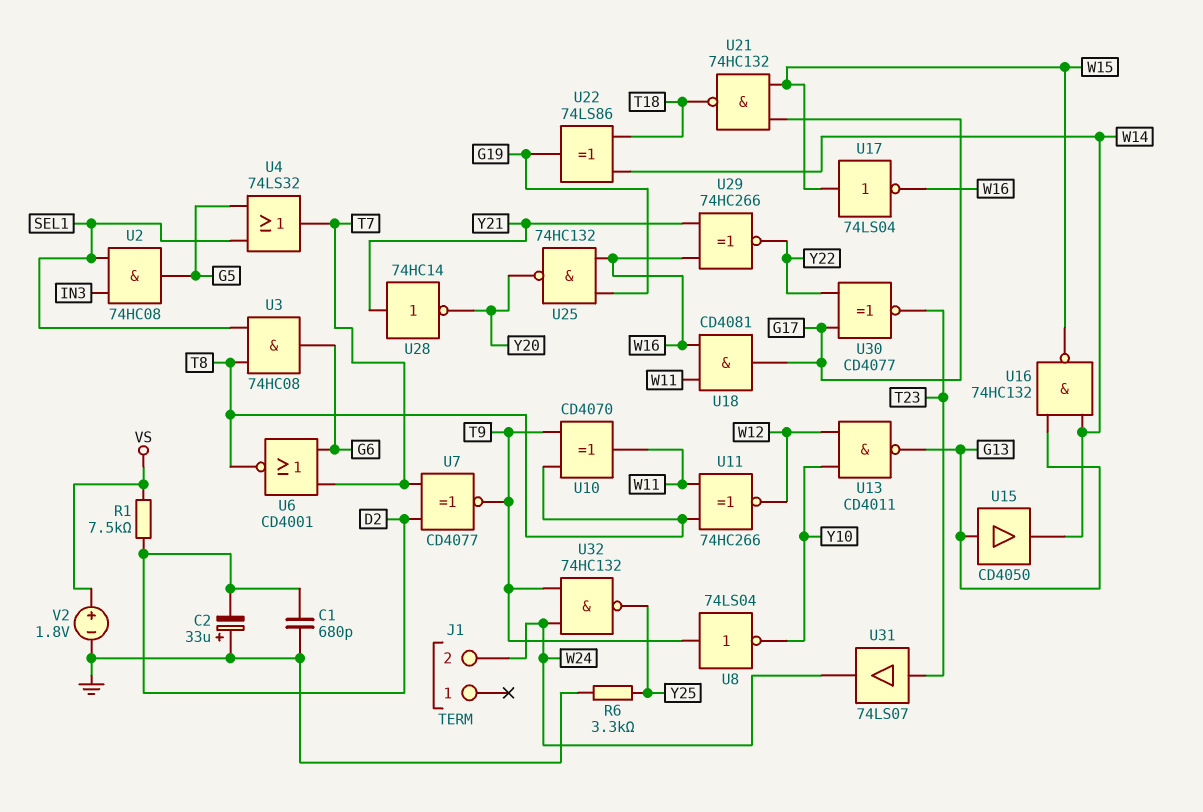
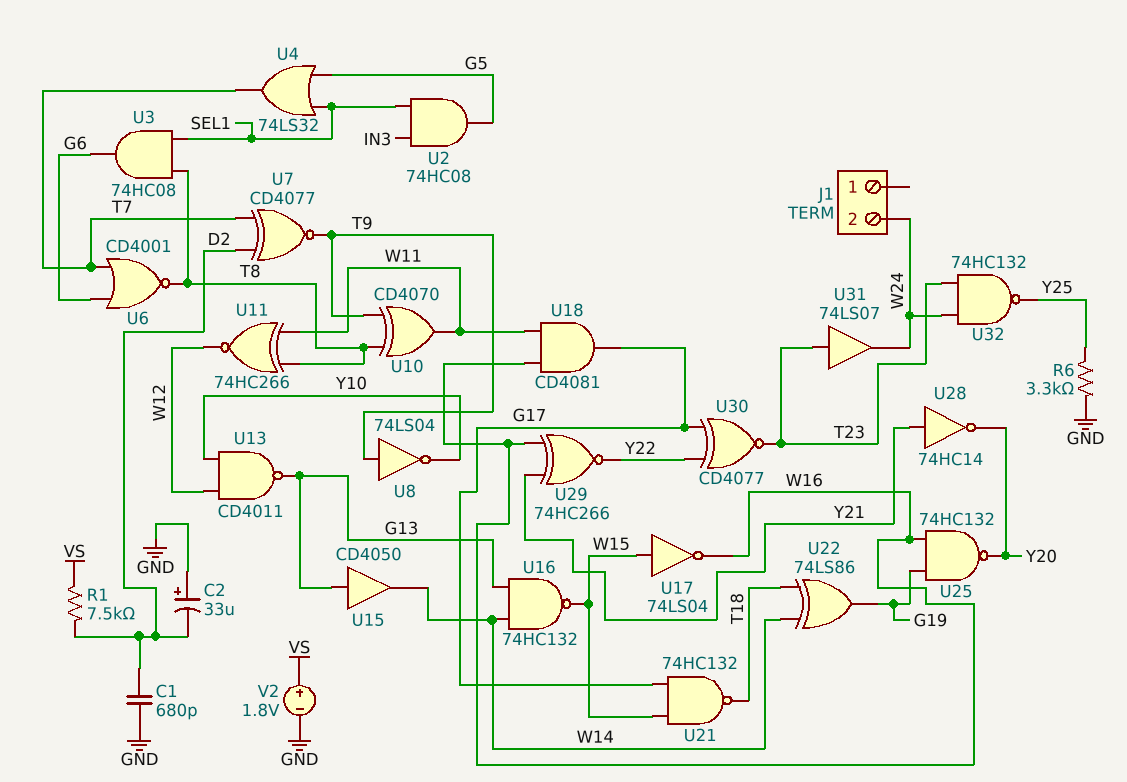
U32: NAND 74HC132 (in T9, in W24, out Y25) -> NAND 74HC132 (in T23, in W24, out Y25)

